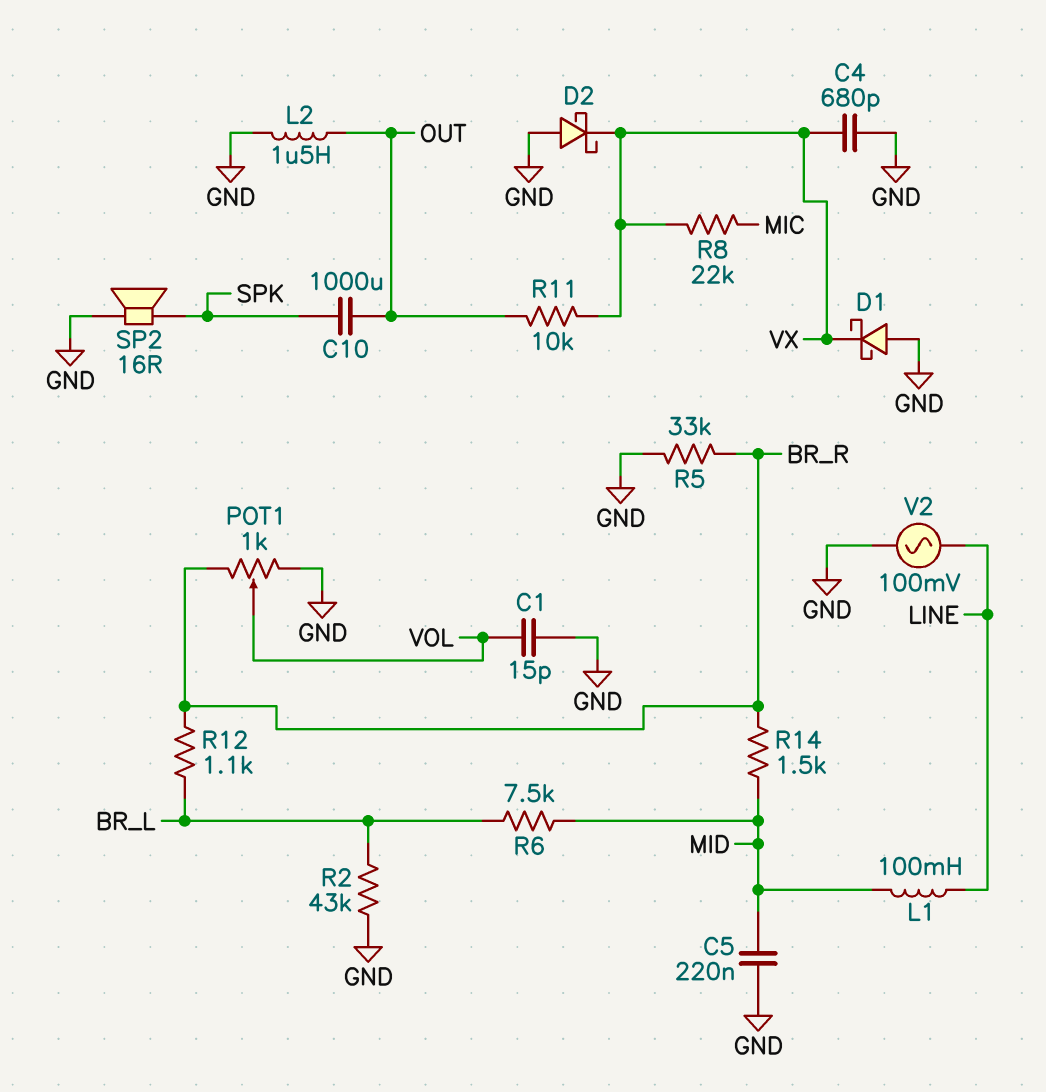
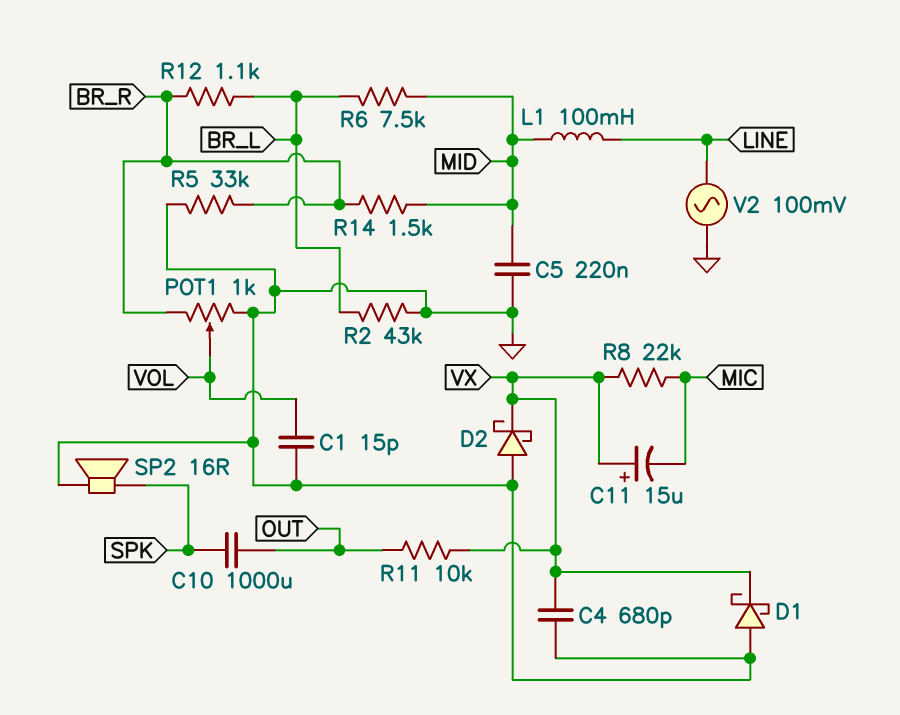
C11: none -> 15uF (plus VX, minus MIC)
L2: 1.5uH (GND, OUT) -> none

